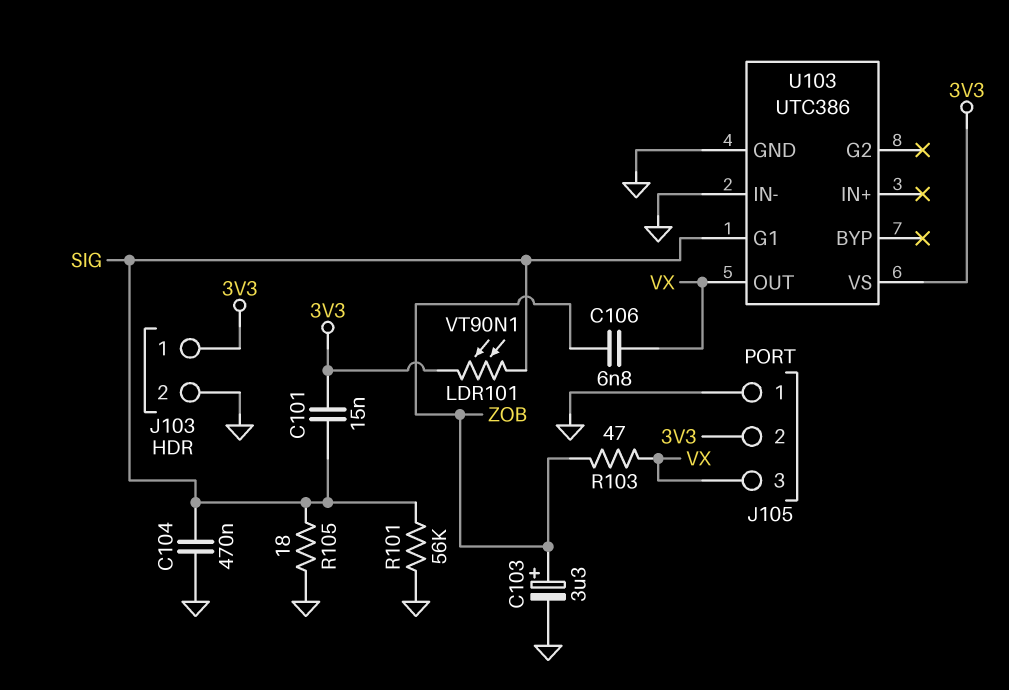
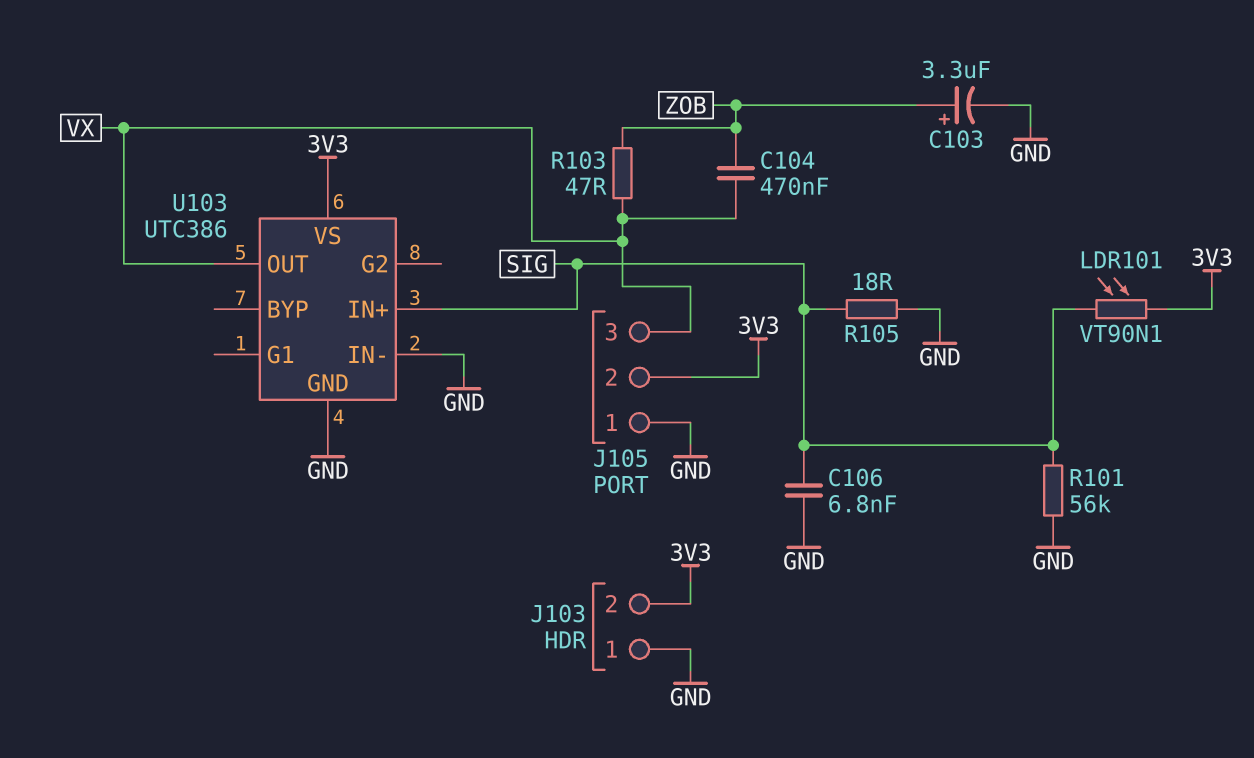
C101: 15nF (3V3, SIG) -> none
C104: 470nF (GND, SIG) -> 470nF (VX, ZOB)
C106: 6.8nF (VX, ZOB) -> 6.8nF (GND, SIG)
J103 pin 1: 3V3 -> GND
J103 pin 2: GND -> 3V3
U103 pin G1: SIG -> none
U103 pin IN+: none -> SIG

